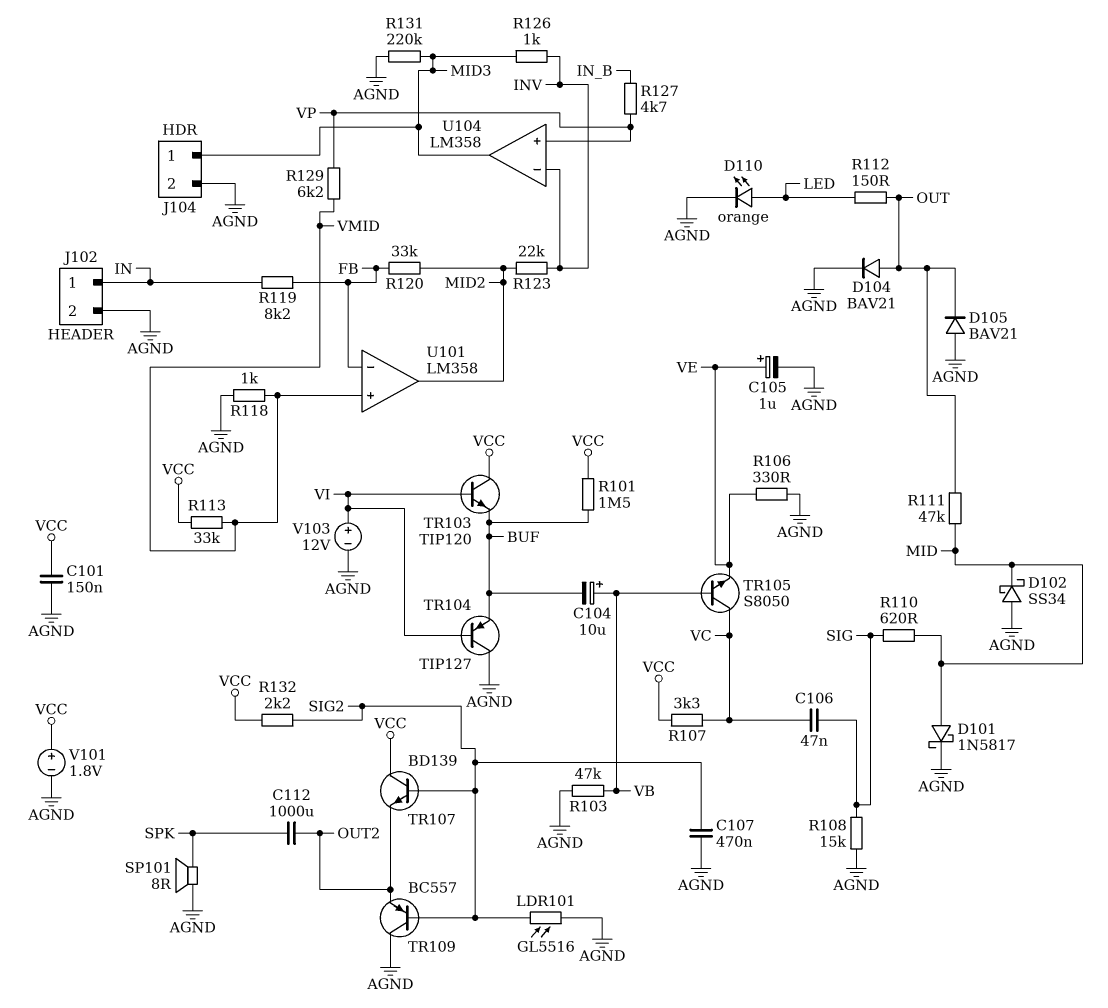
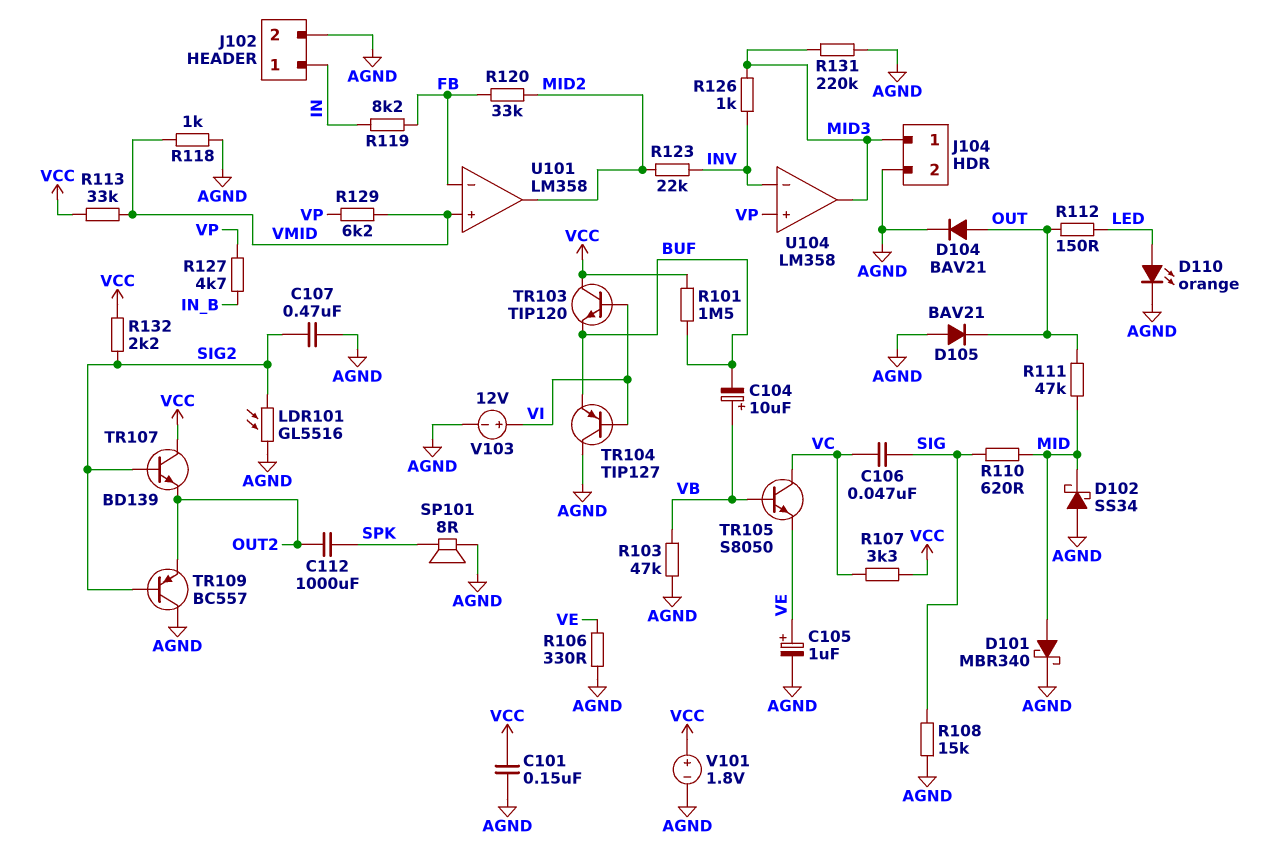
D101: schottky 1N5817 (A MID, K AGND) -> schottky MBR340 (A MID, K AGND)

